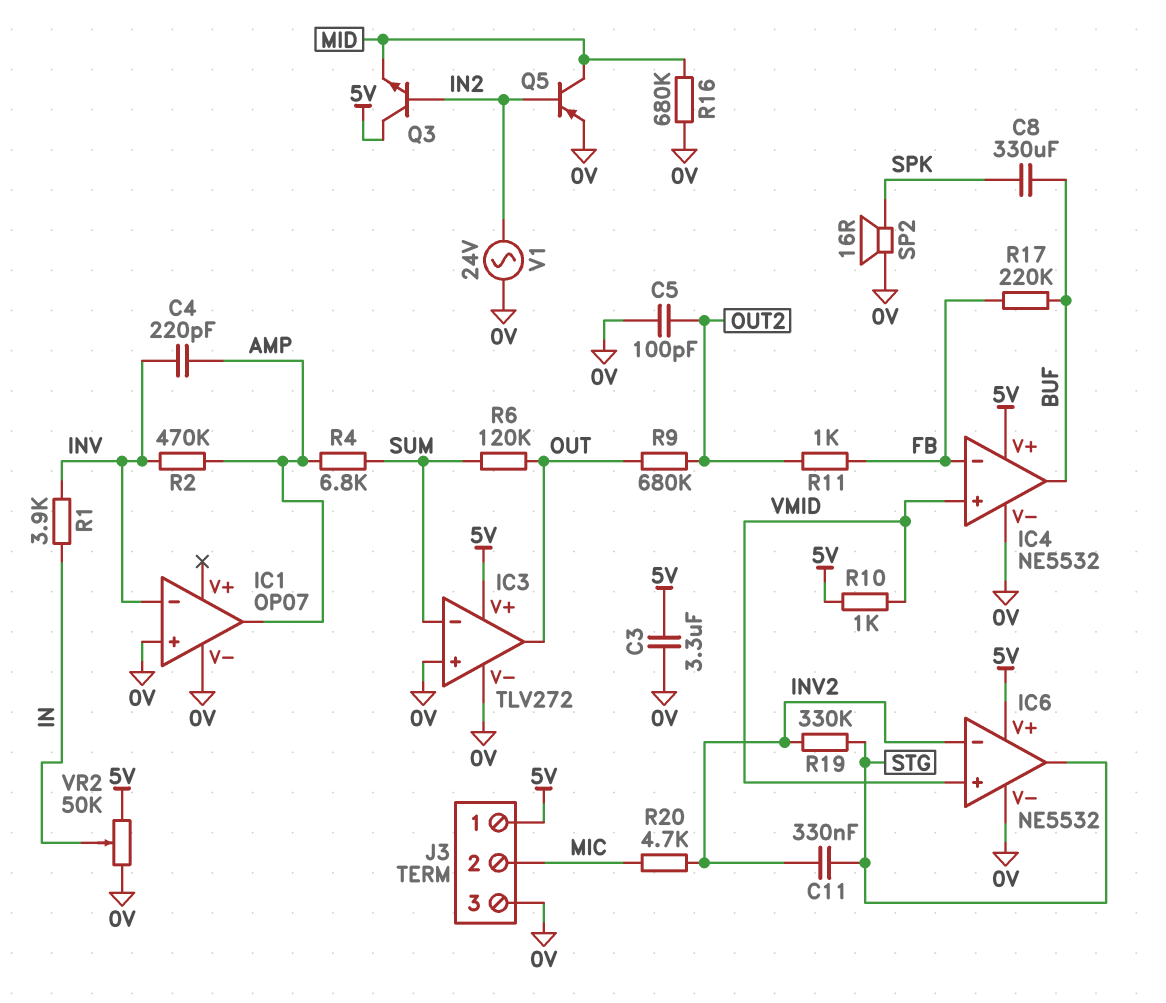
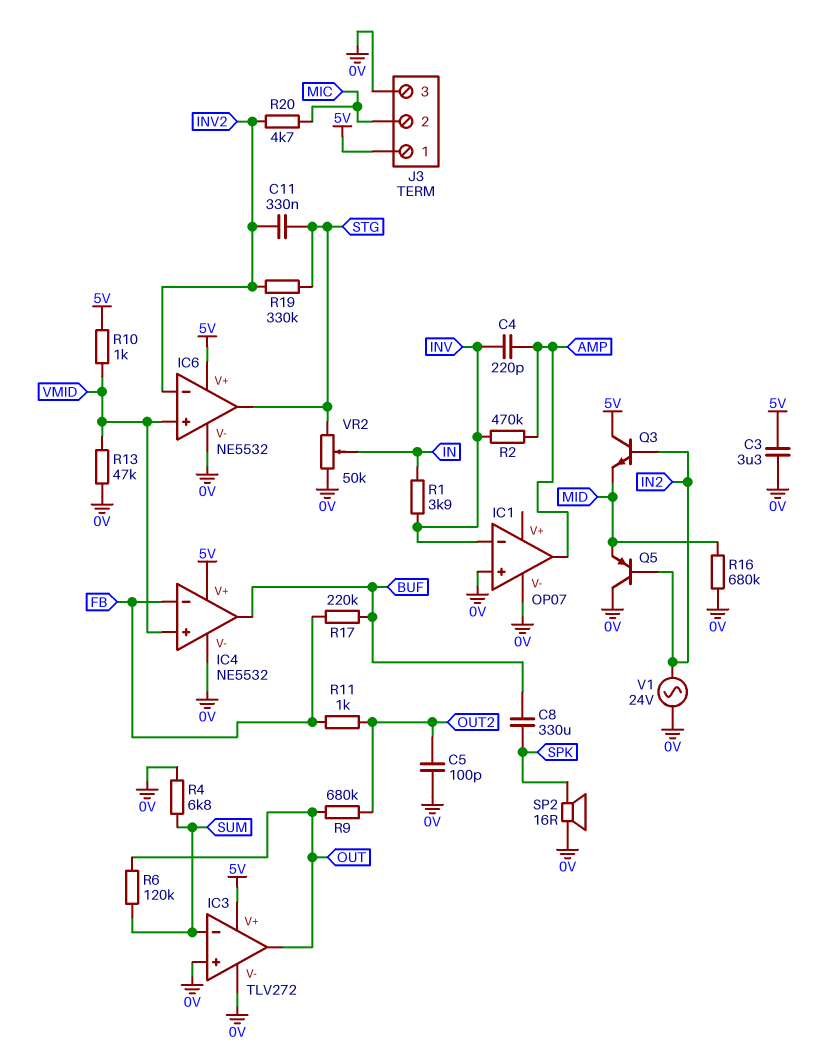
Q5: PNP (B IN2, C MID, E 0V) -> PNP (B IN2, C 0V, E MID)
R4: 6.8k (AMP, SUM) -> 6.8k (0V, SUM)
R13: none -> 47k (0V, VMID)
VR2: 50k (0V, 5V, wiper IN) -> 50k (0V, STG, wiper IN)

